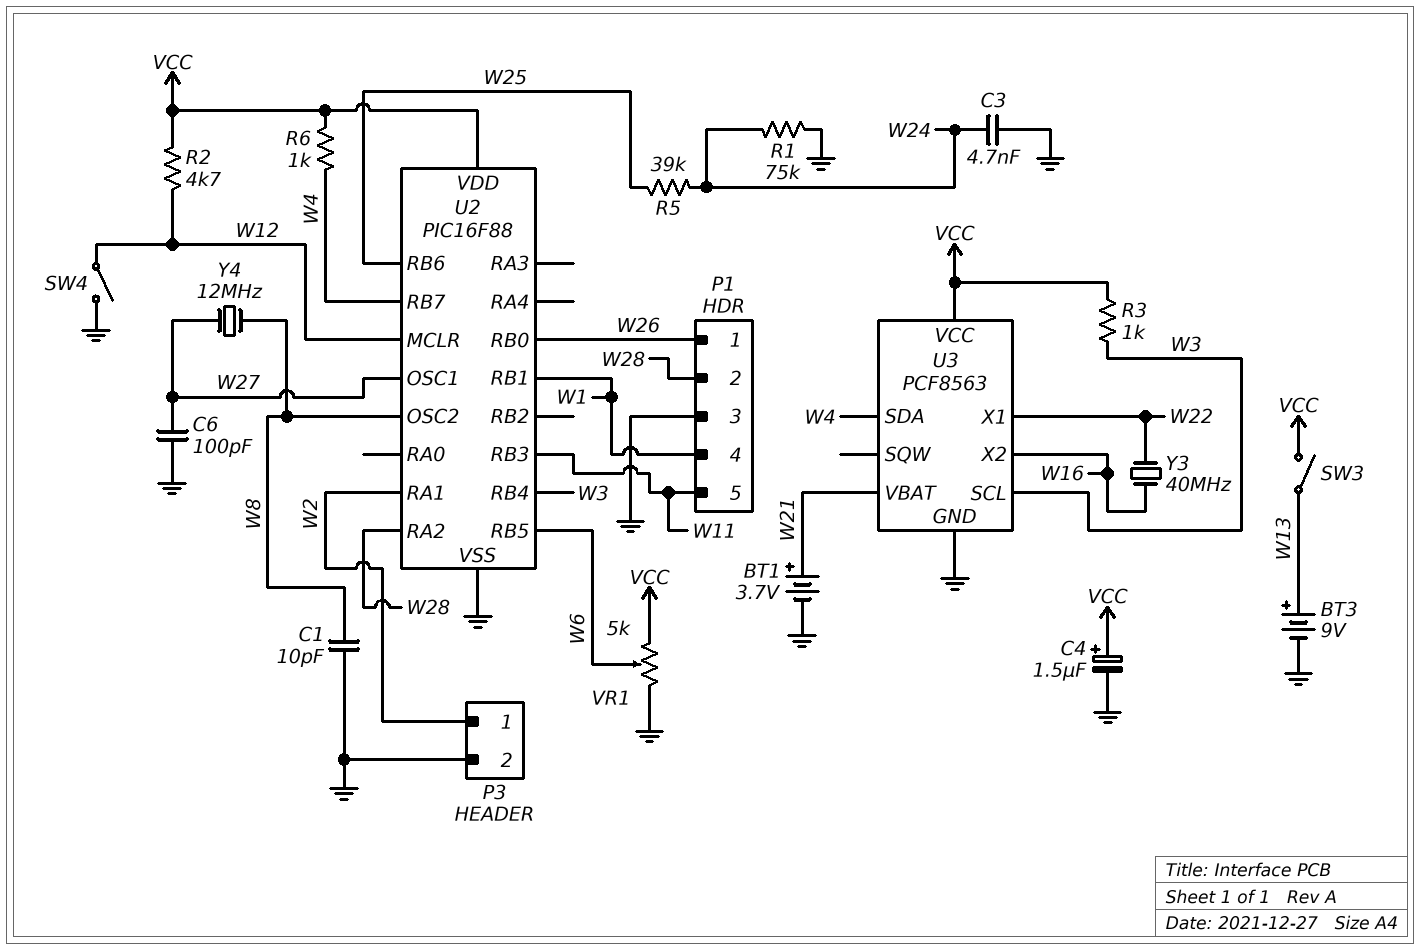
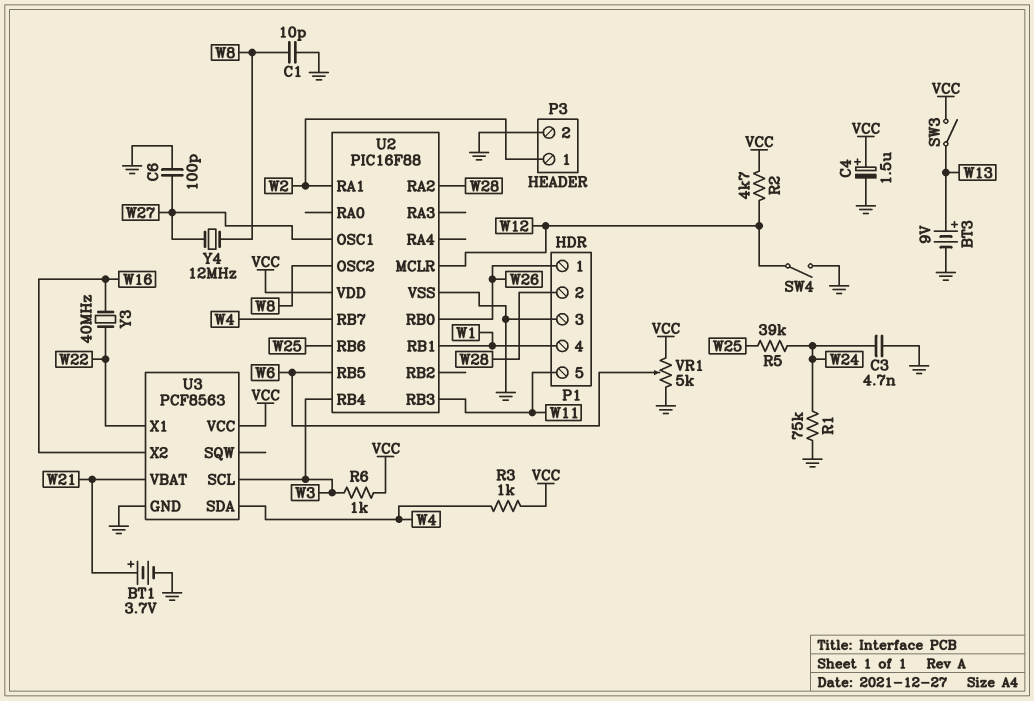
R3: 1k (VCC, W3) -> 1k (VCC, W4)
R6: 1k (VCC, W4) -> 1k (VCC, W3)

